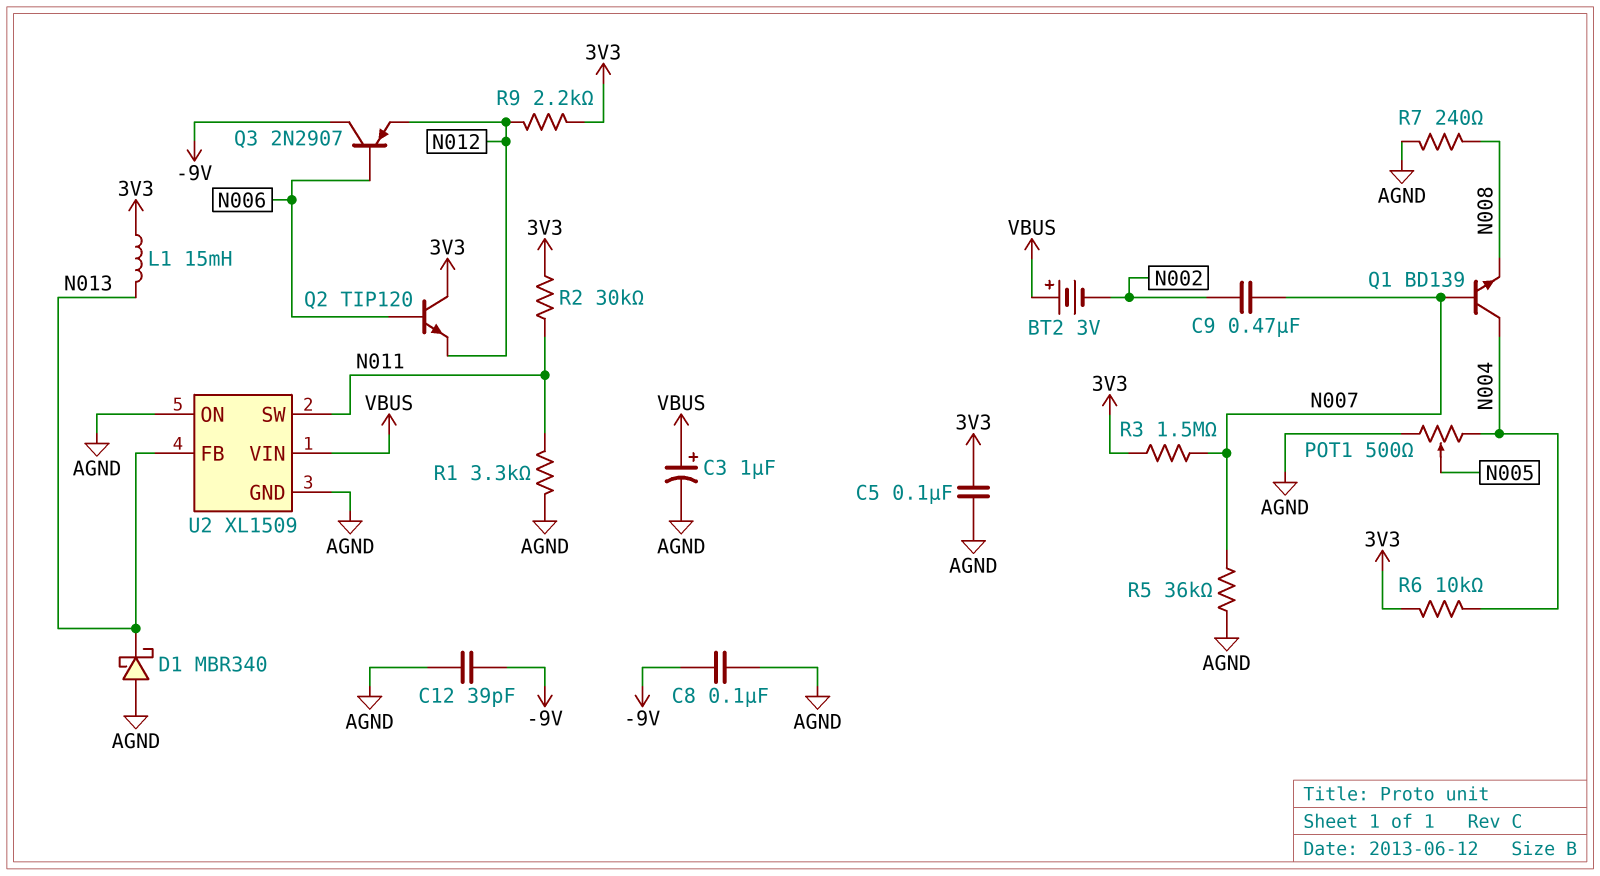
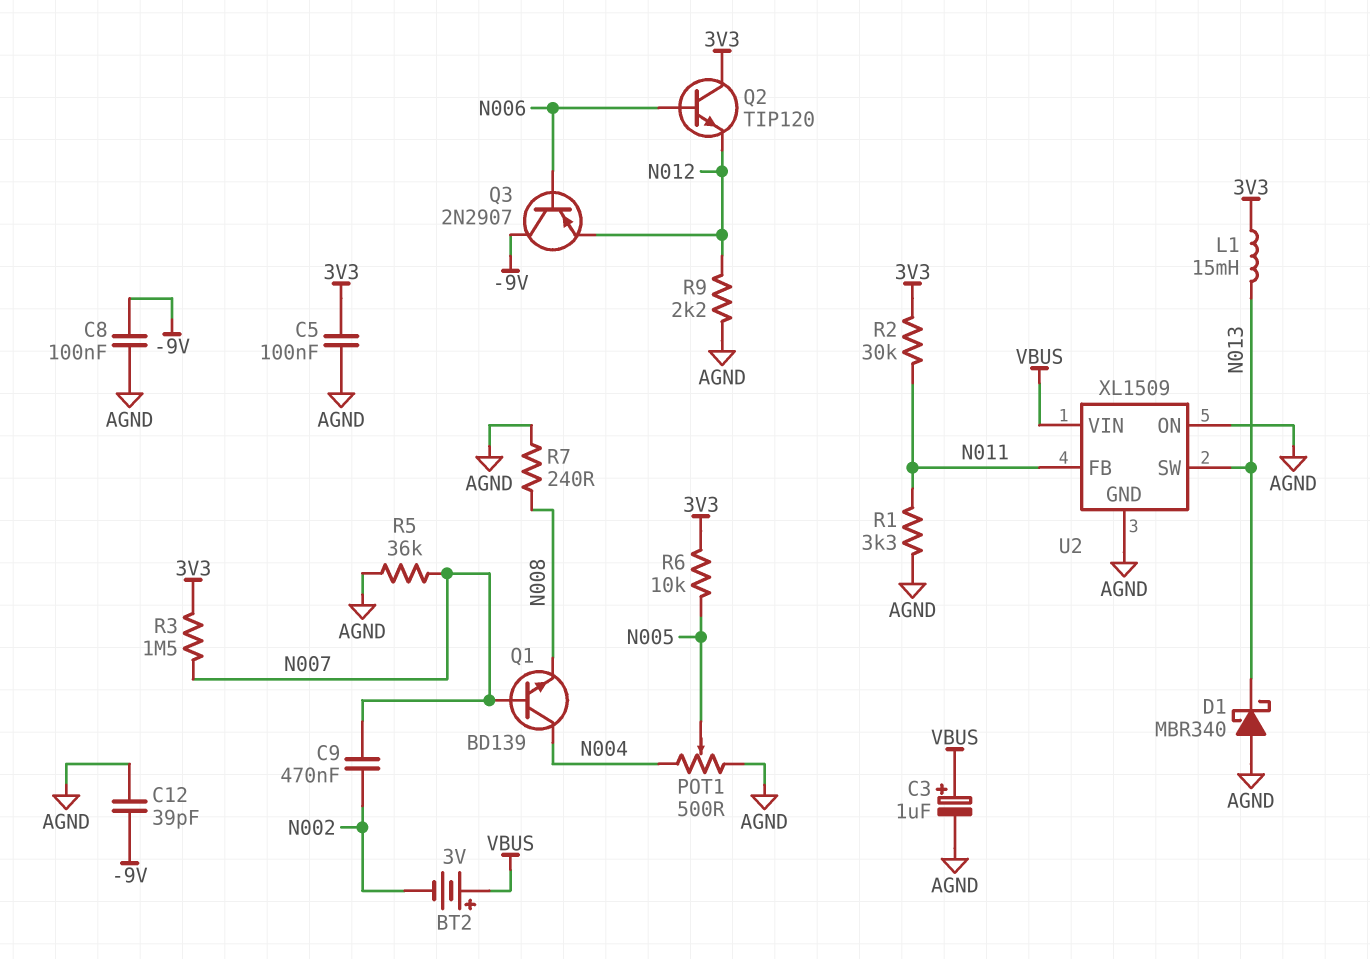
R6: 10k (3V3, N004) -> 10k (3V3, N005)
R9: 2.2k (3V3, N012) -> 2.2k (AGND, N012)
U2 pin FB: N013 -> N011
U2 pin SW: N011 -> N013

